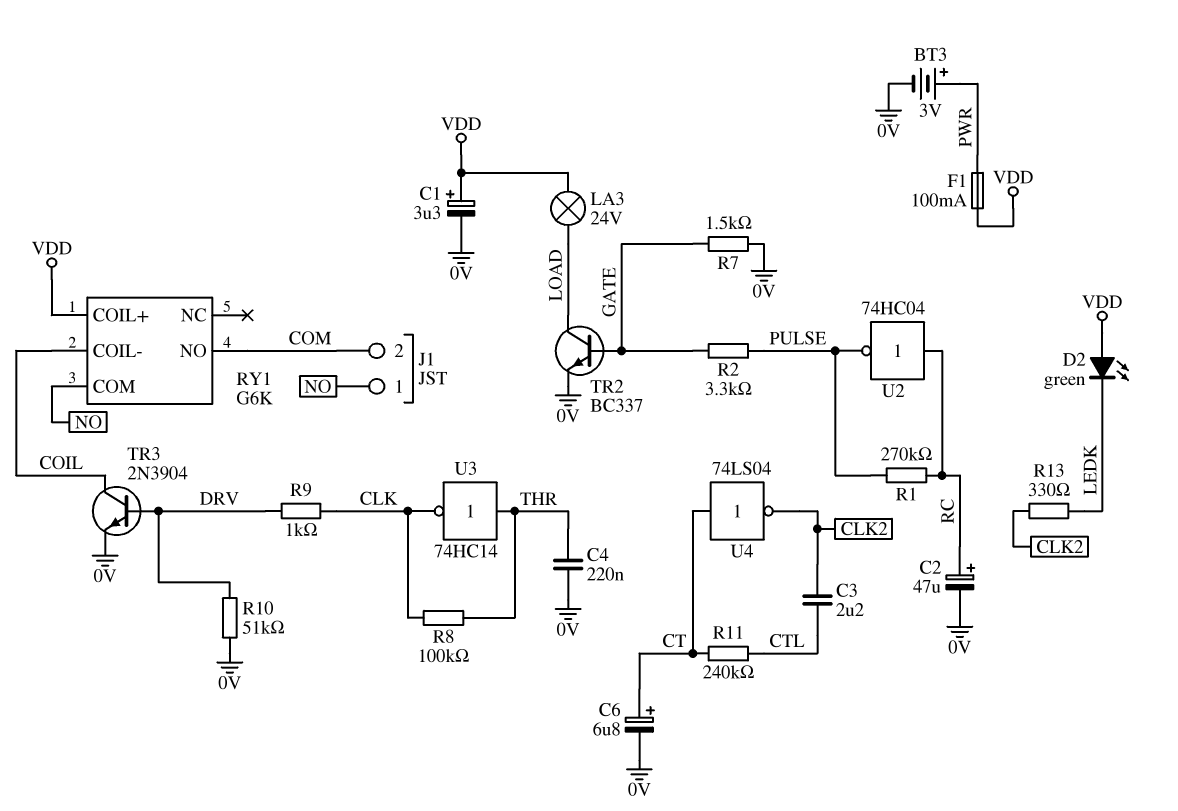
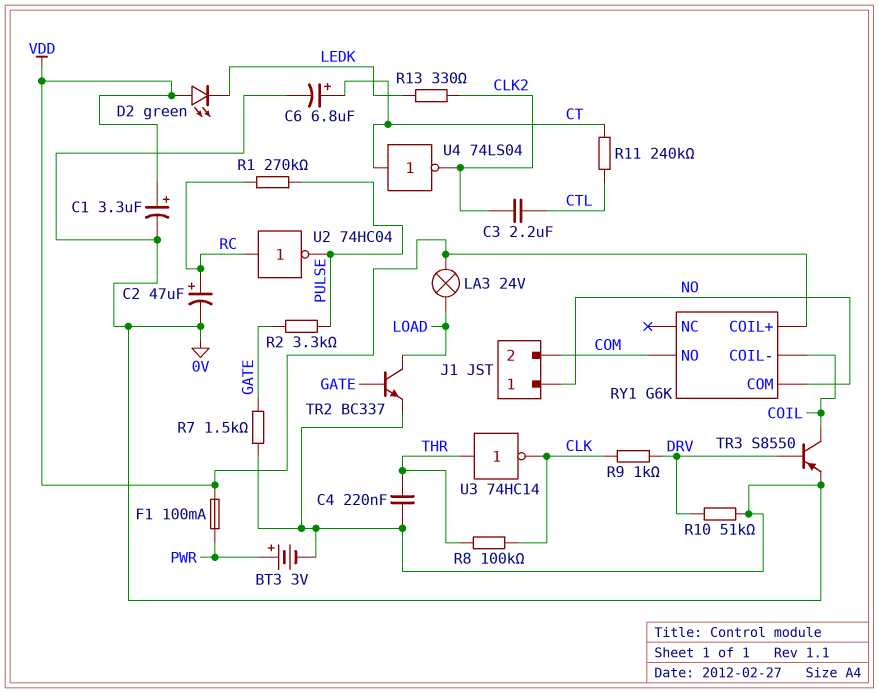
TR3: NPN 2N3904 (B DRV, C COIL, E 0V) -> PNP S8550 (B DRV, C COIL, E 0V)

